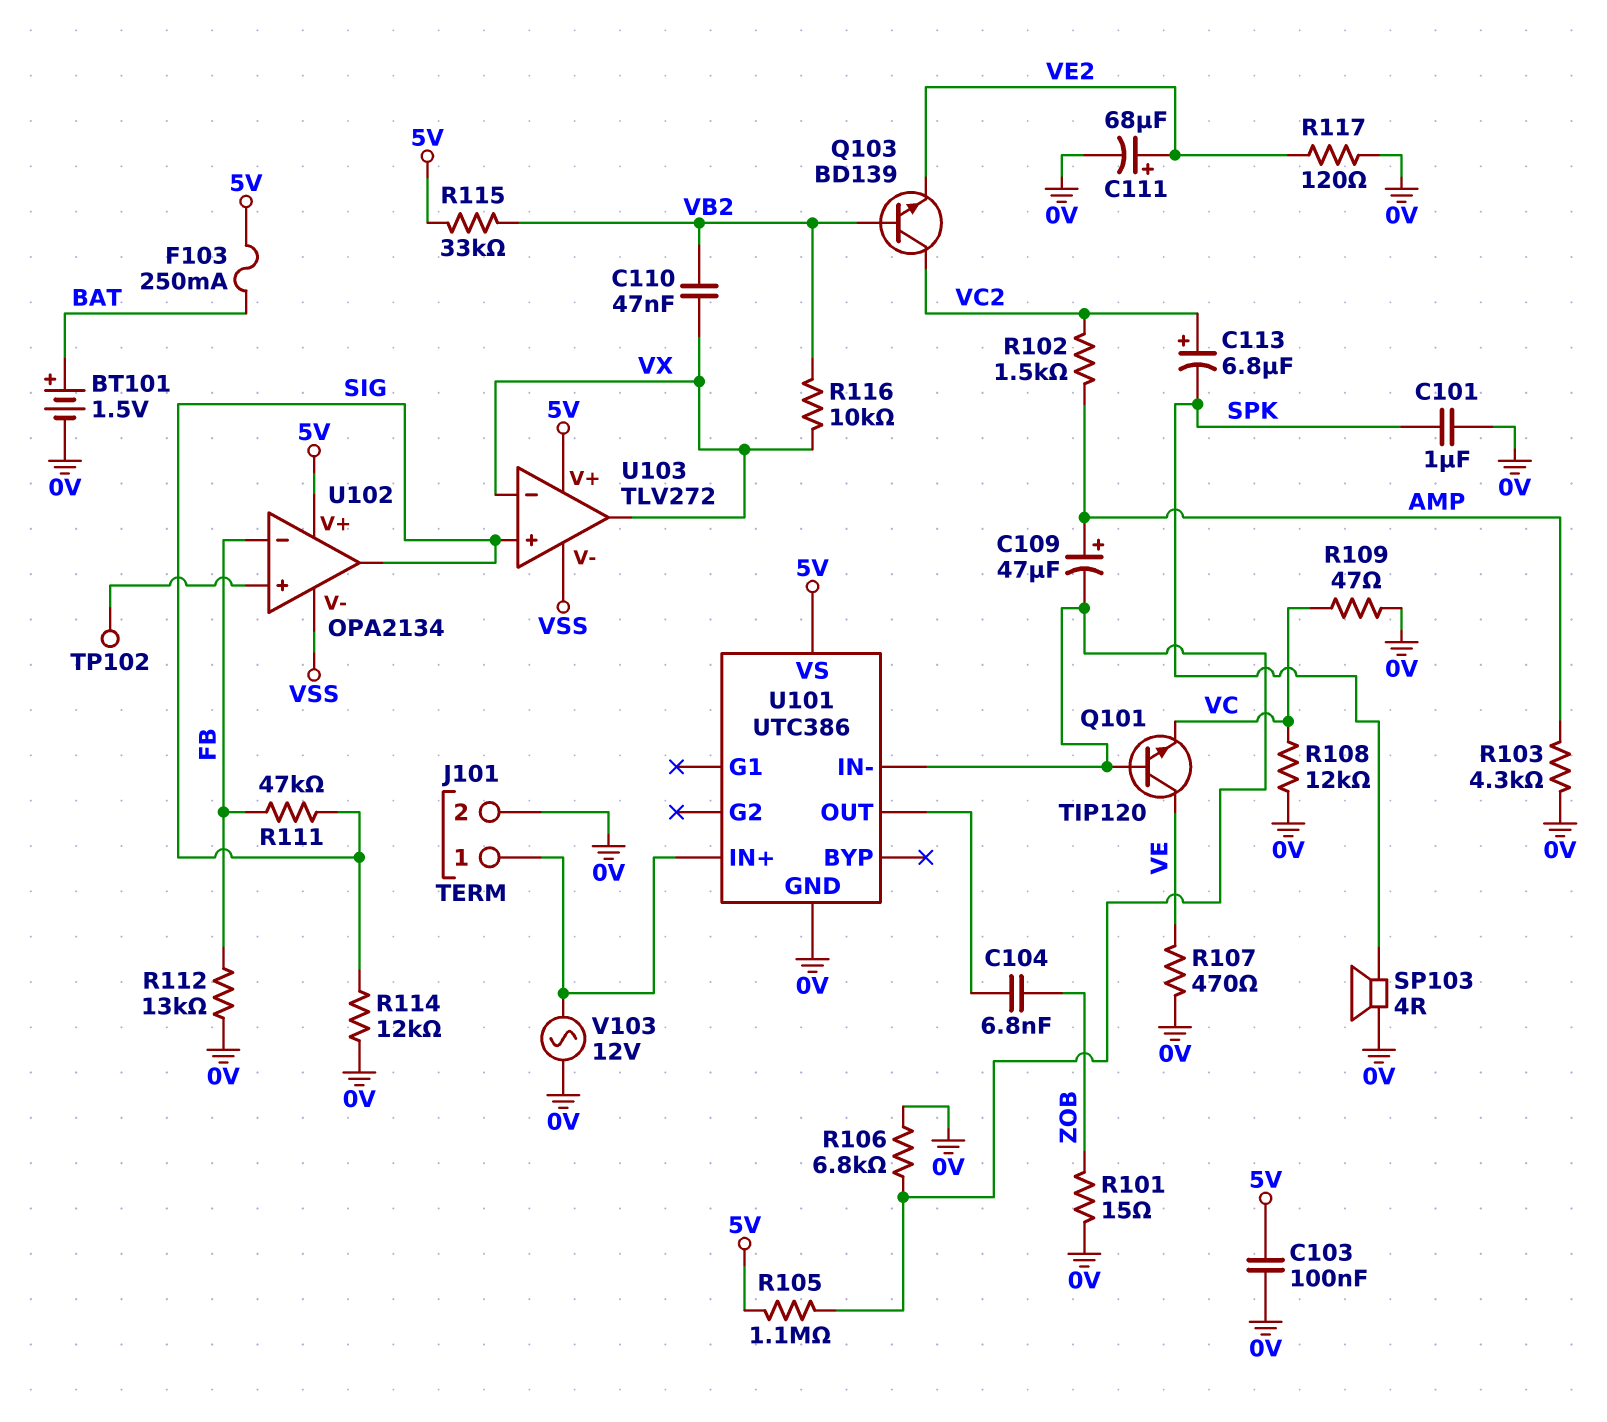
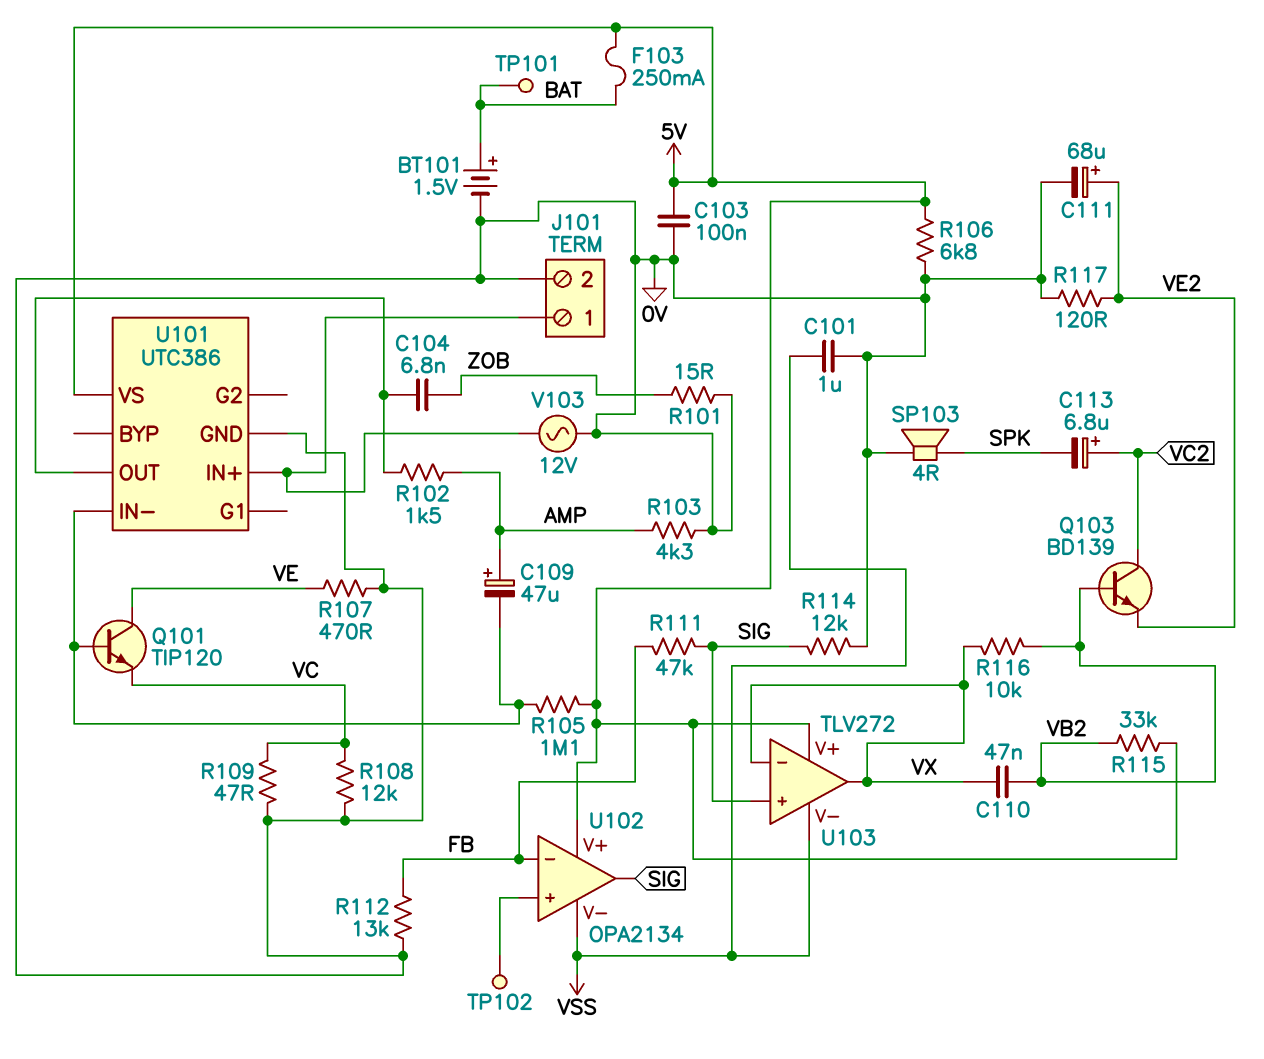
C101: 1uF (0V, SPK) -> 1uF (0V, VSS)
R102: 1.5k (AMP, VC2) -> 1.5k (AMP, U101/OUT)
R106: 6.8k (0V, U101/IN-) -> 6.8k (0V, 5V)
TP101: none -> test point (BAT)

